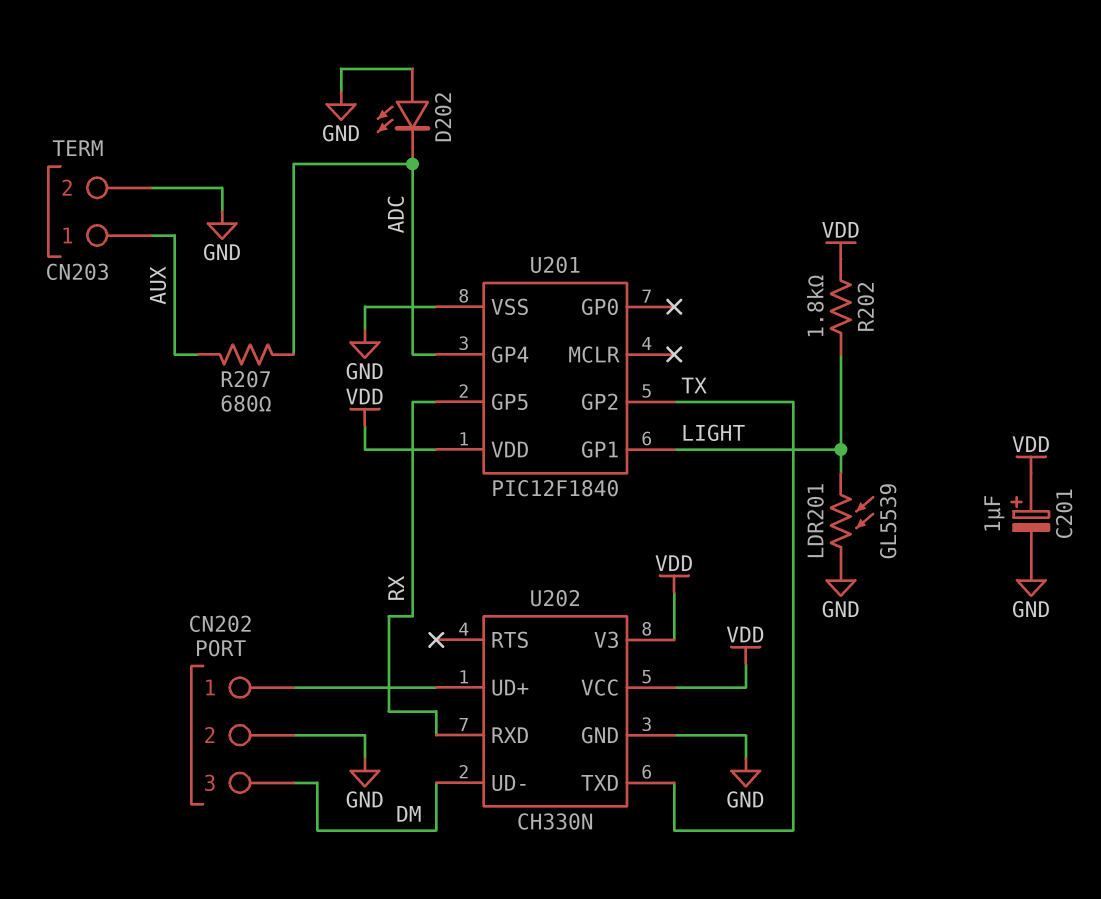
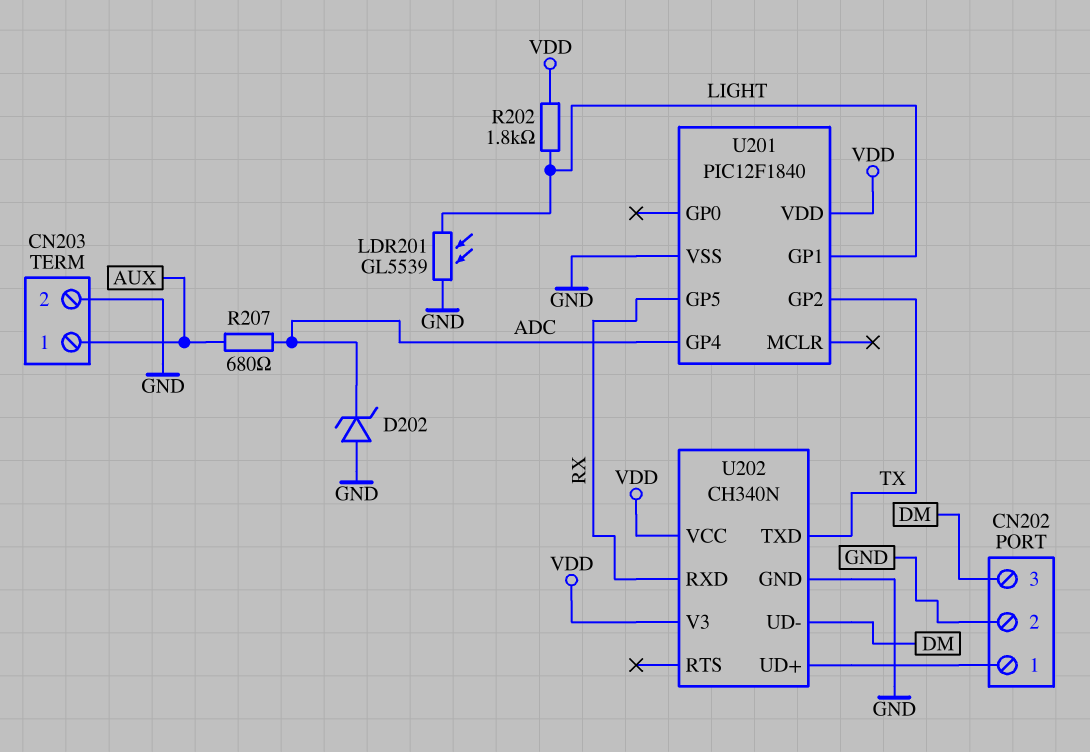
C201: 1uF (plus VDD, minus GND) -> none
D202: LED (A GND, K ADC) -> zener (A GND, K ADC)
U202: CH330N -> CH340N

